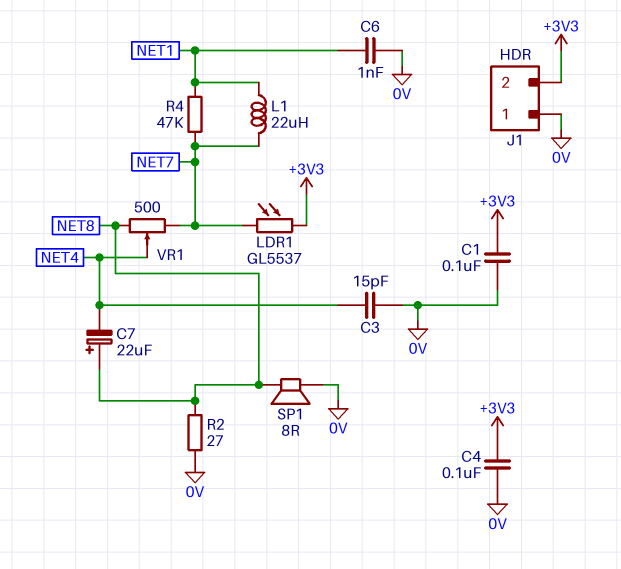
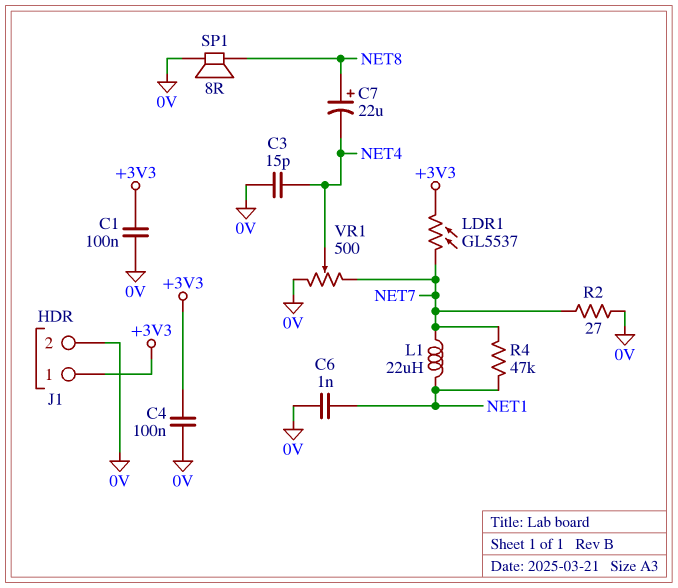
J1 pin 1: 0V -> +3V3
J1 pin 2: +3V3 -> 0V
R2: 27 (0V, NET8) -> 27 (0V, NET7)
VR1: 500 (NET7, NET8, wiper NET4) -> 500 (0V, NET7, wiper NET4)

